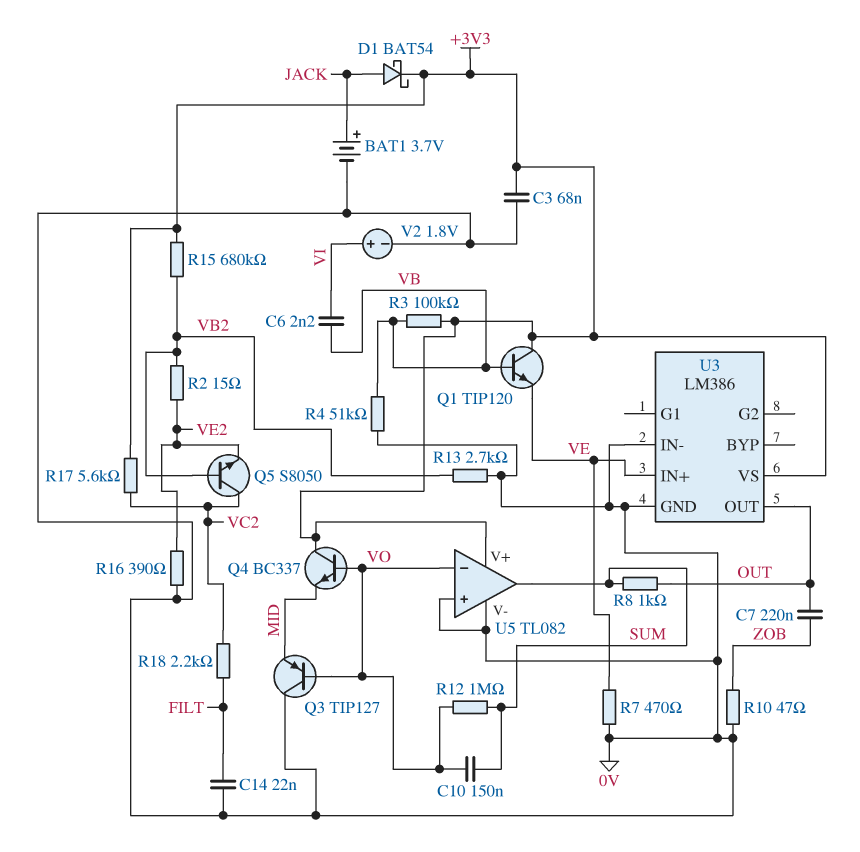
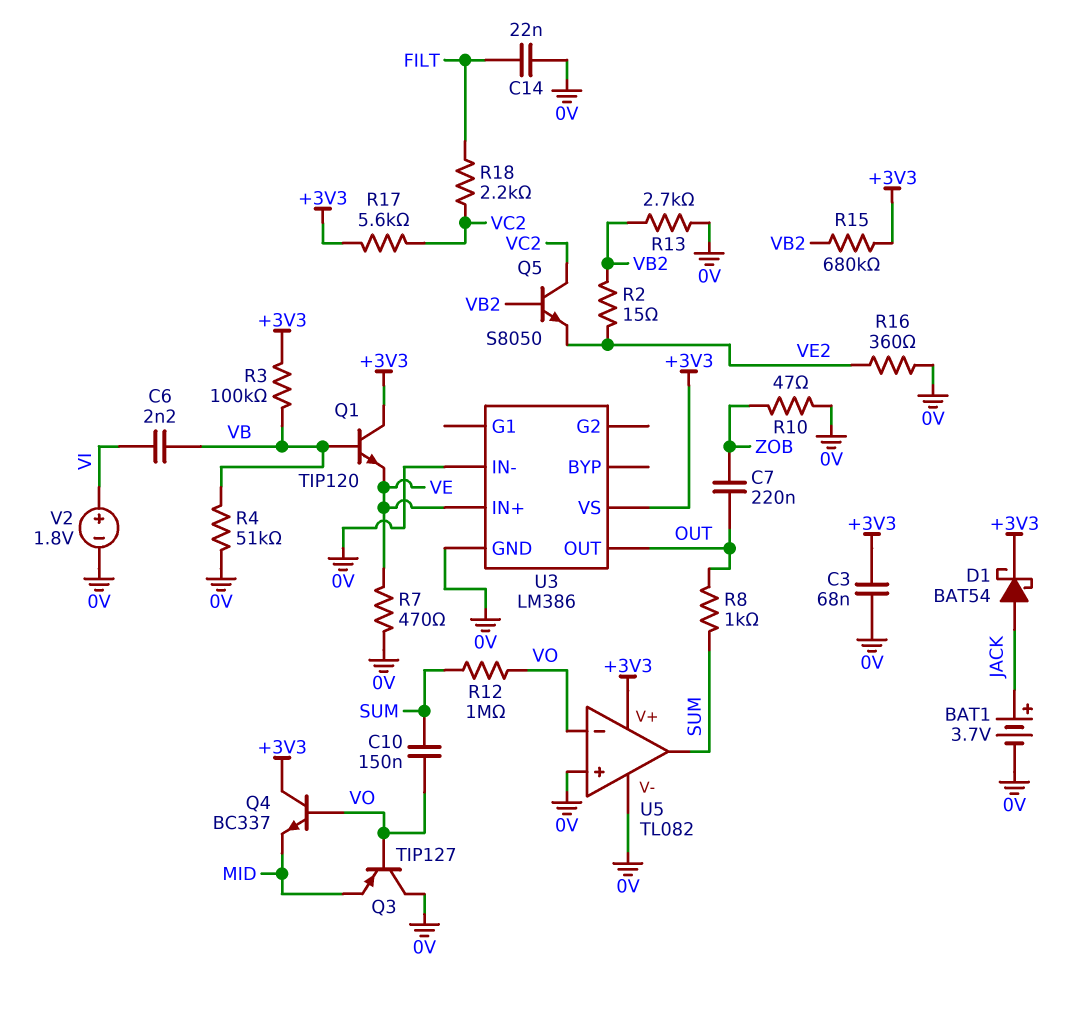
R16: 390 (0V, VE2) -> 360 (0V, VE2)

